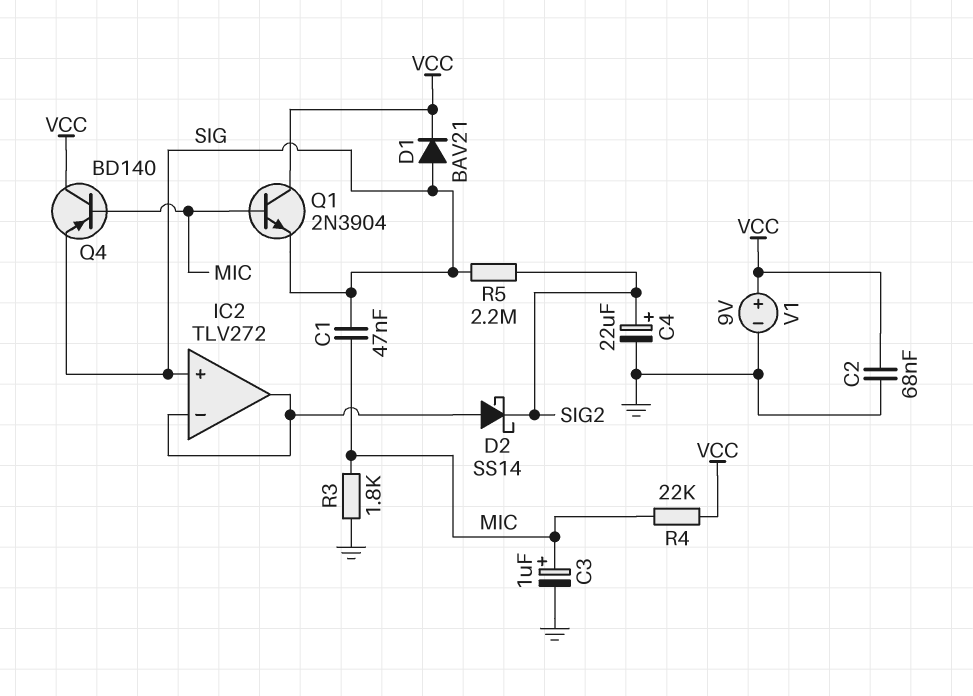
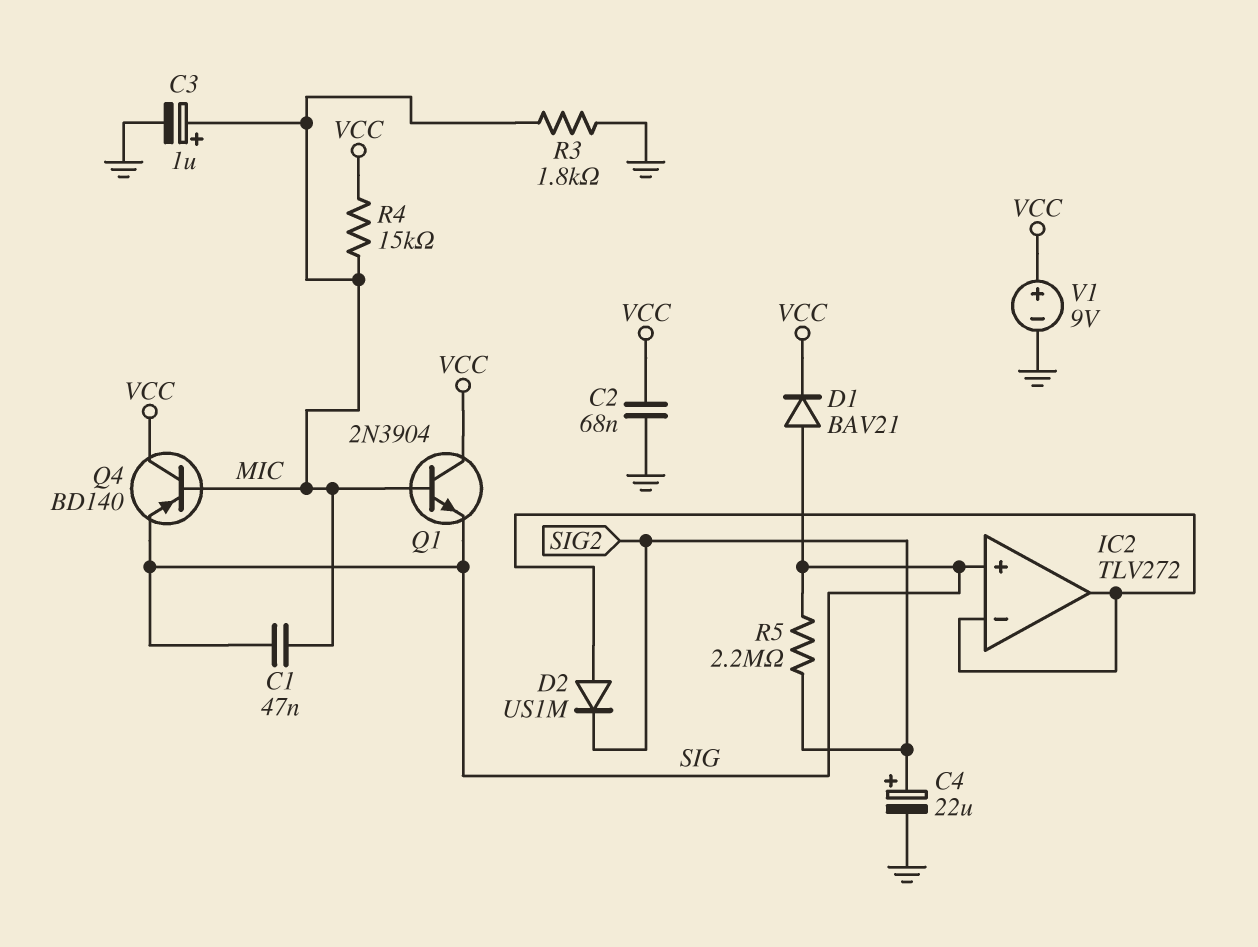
D2: schottky SS14 (A IC2/in-, K SIG2) -> diode US1M (A IC2/in-, K SIG2)
R4: 22k (MIC, VCC) -> 15k (MIC, VCC)

